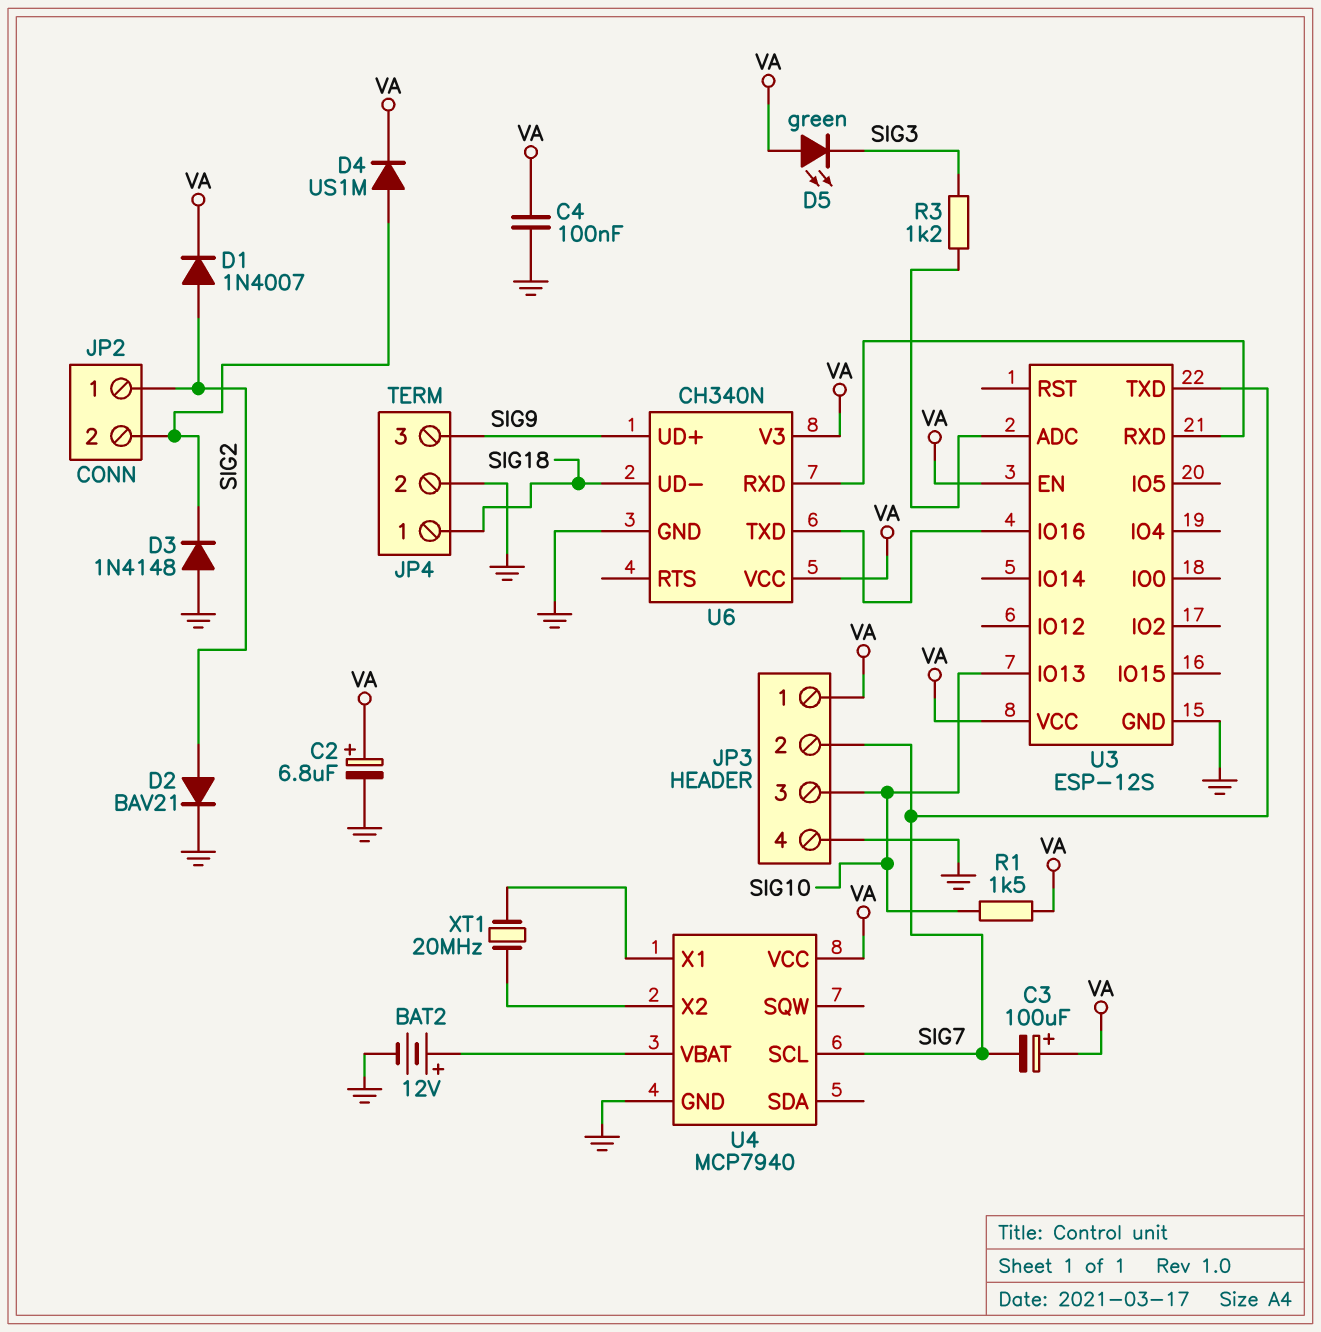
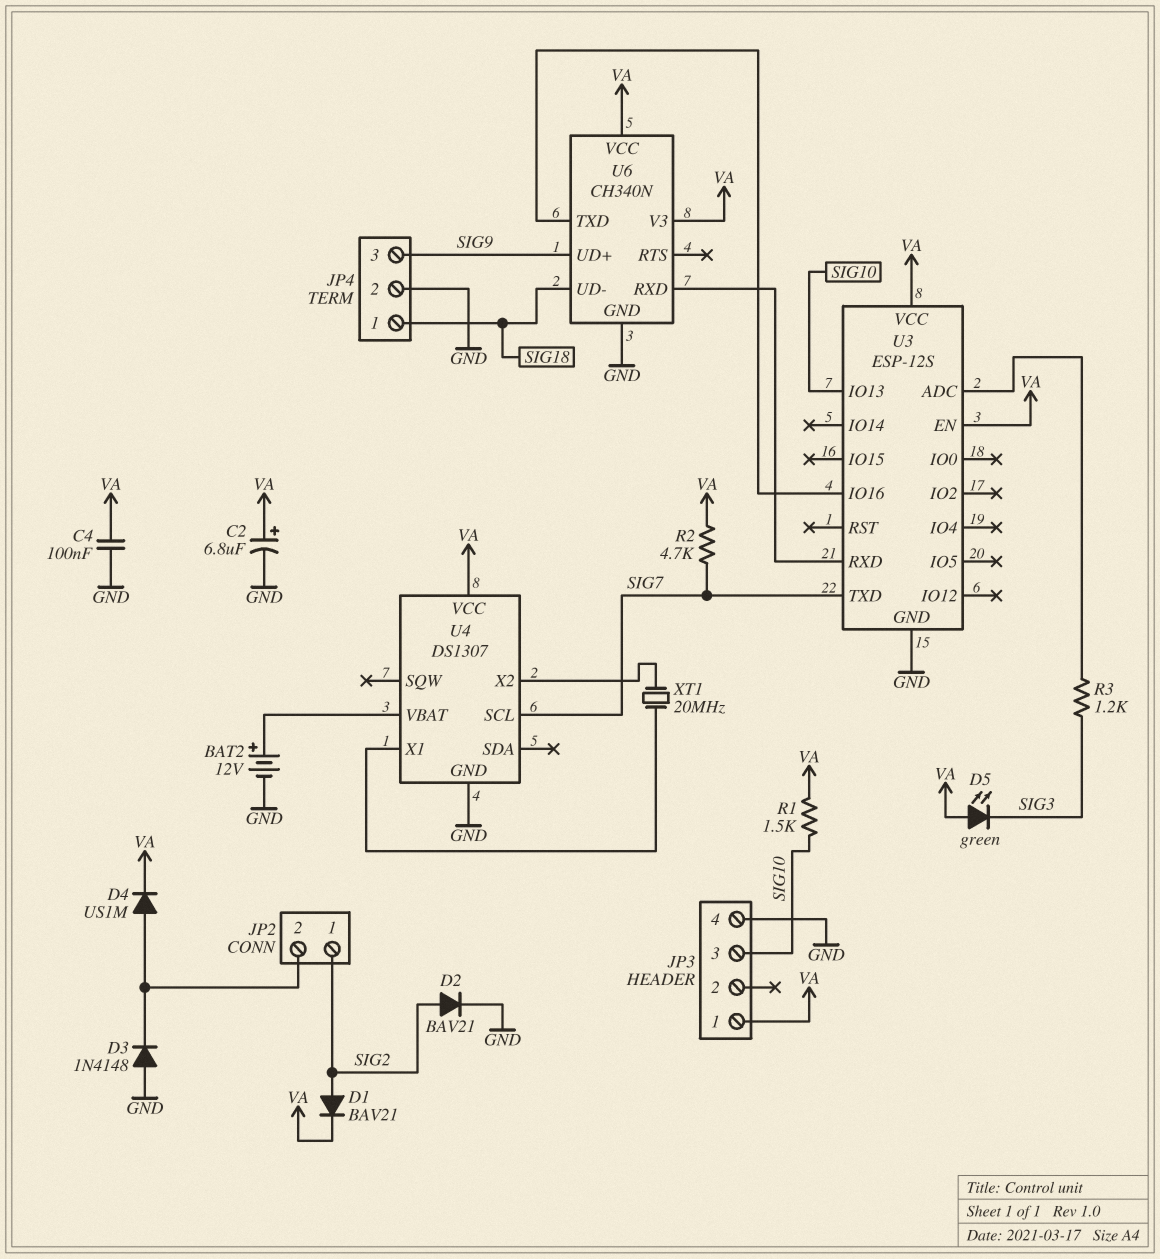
C3: 100uF (plus VA, minus SIG7) -> none
D1: diode 1N4007 (A SIG2, K VA) -> diode BAV21 (A SIG2, K VA)
JP3 pin 2: SIG7 -> none
R2: none -> 4.7k (SIG7, VA)
U4: MCP7940 -> DS1307

